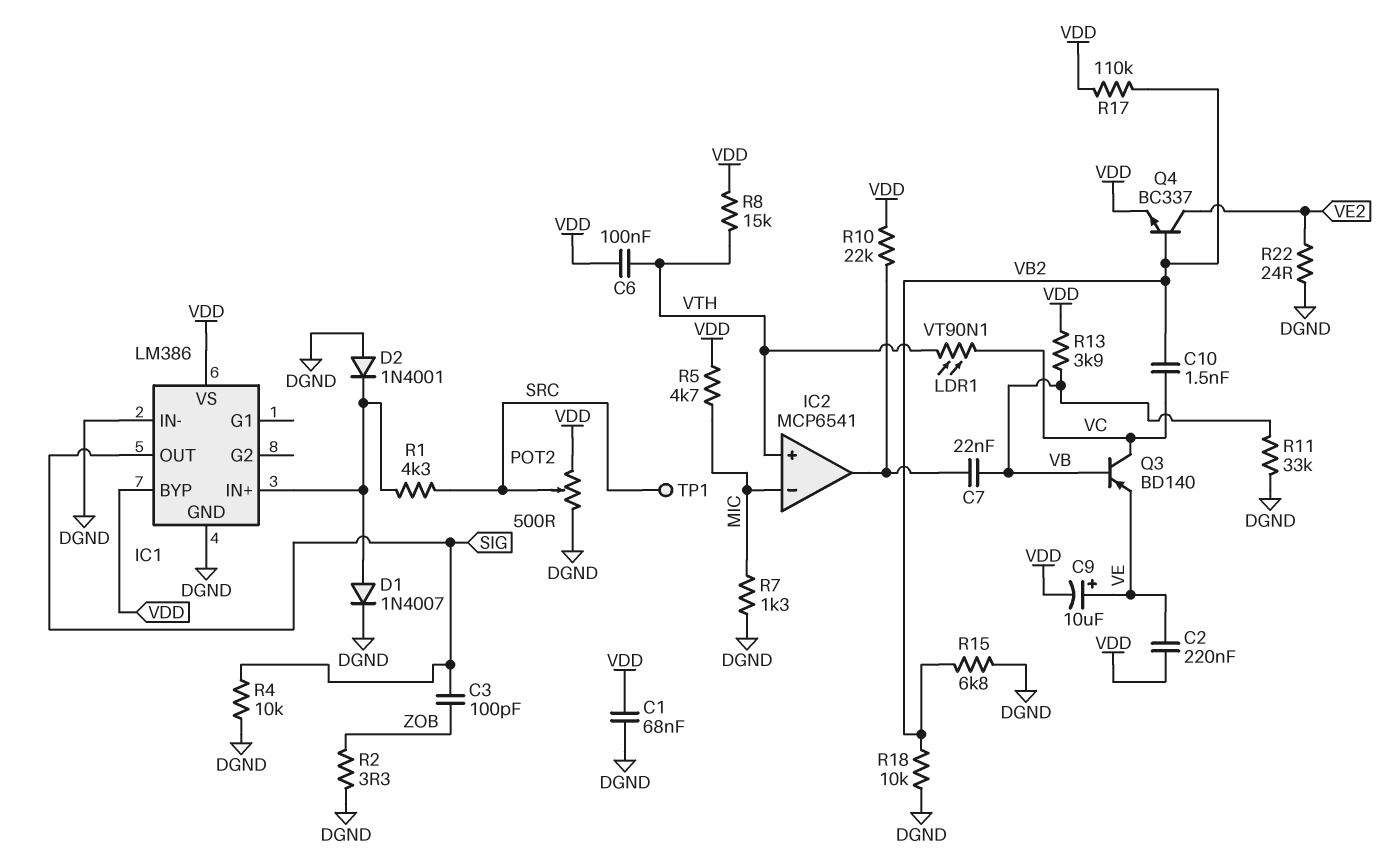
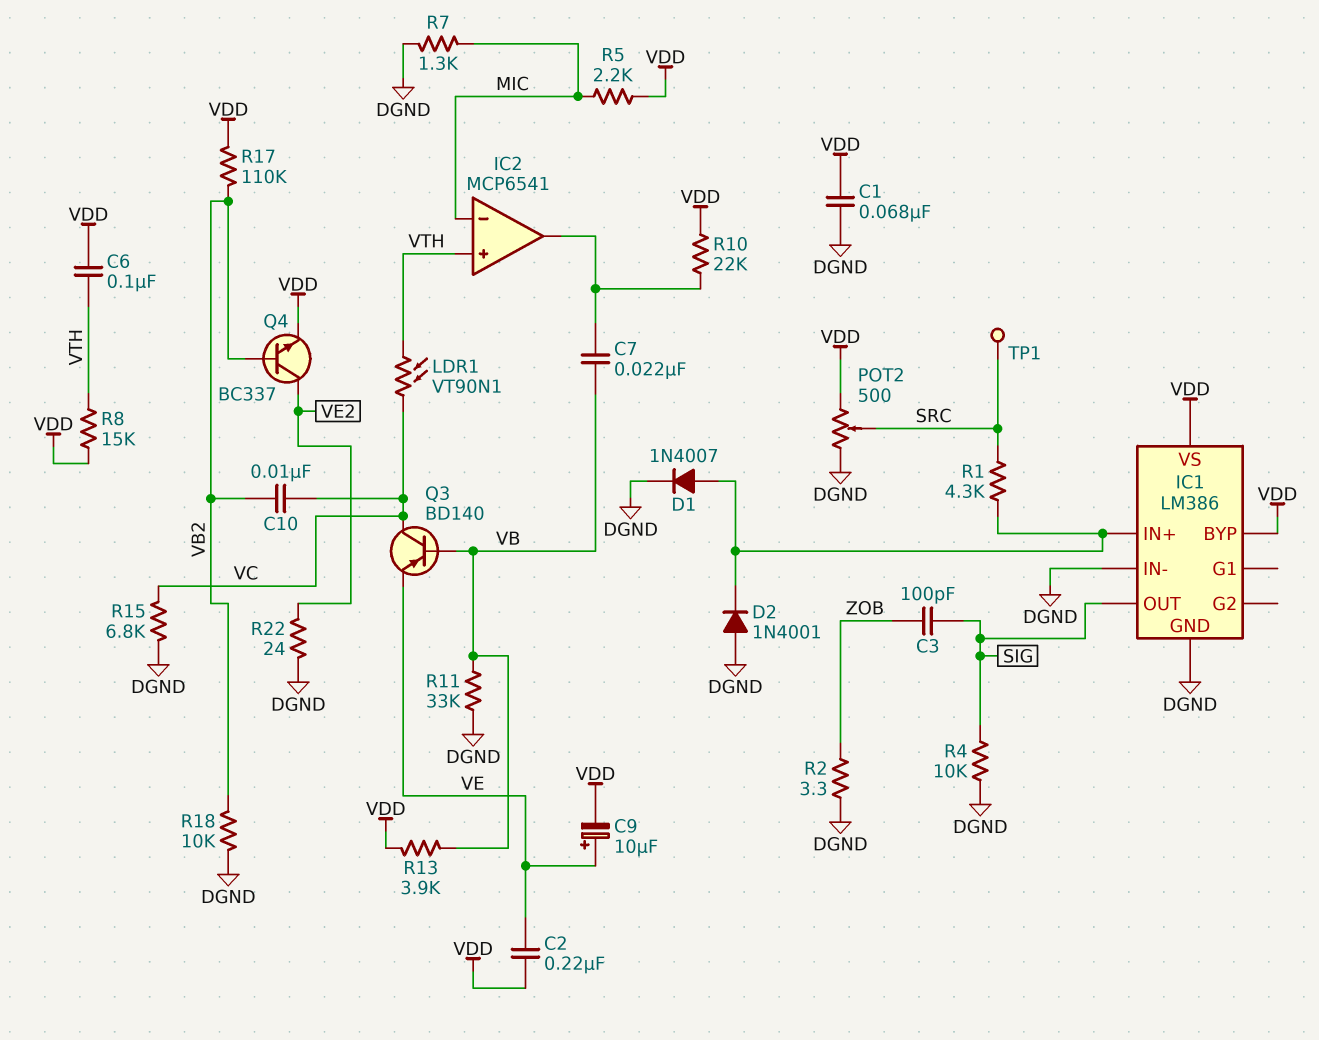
C10: 1.5nF (VB2, VC) -> 10nF (VB2, VC)
R5: 4.7k (MIC, VDD) -> 2.2k (MIC, VDD)
R15: 6.8k (DGND, VB2) -> 6.8k (DGND, VC)

